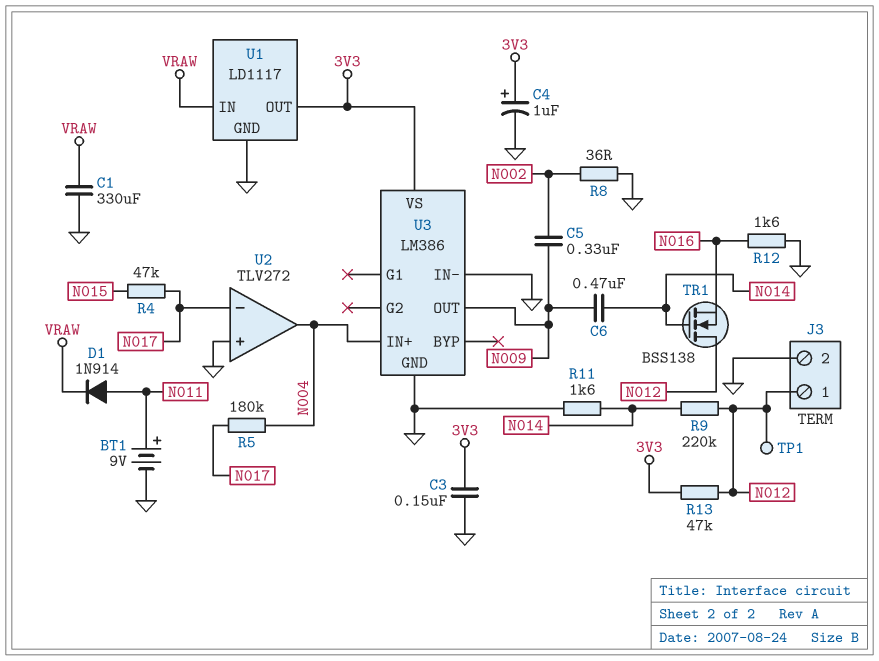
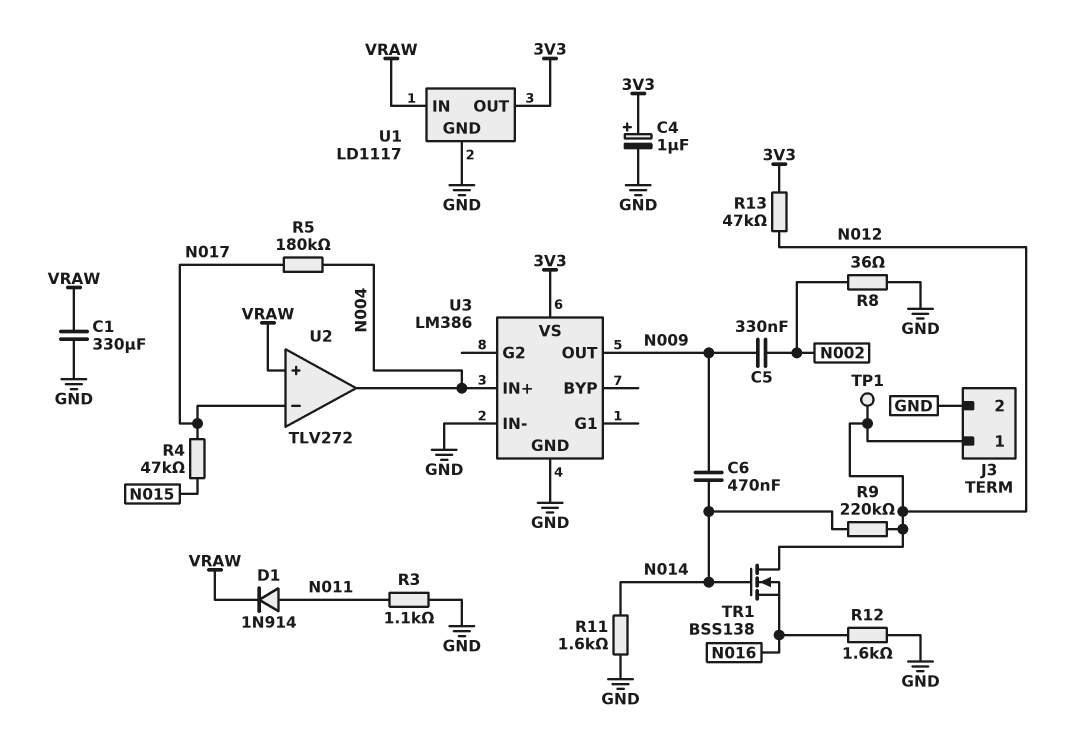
BT1: 9V (plus N011, minus GND) -> none
C3: 150nF (3V3, GND) -> none
R3: none -> 1.1k (GND, N011)
U2 pin in+: GND -> VRAW

